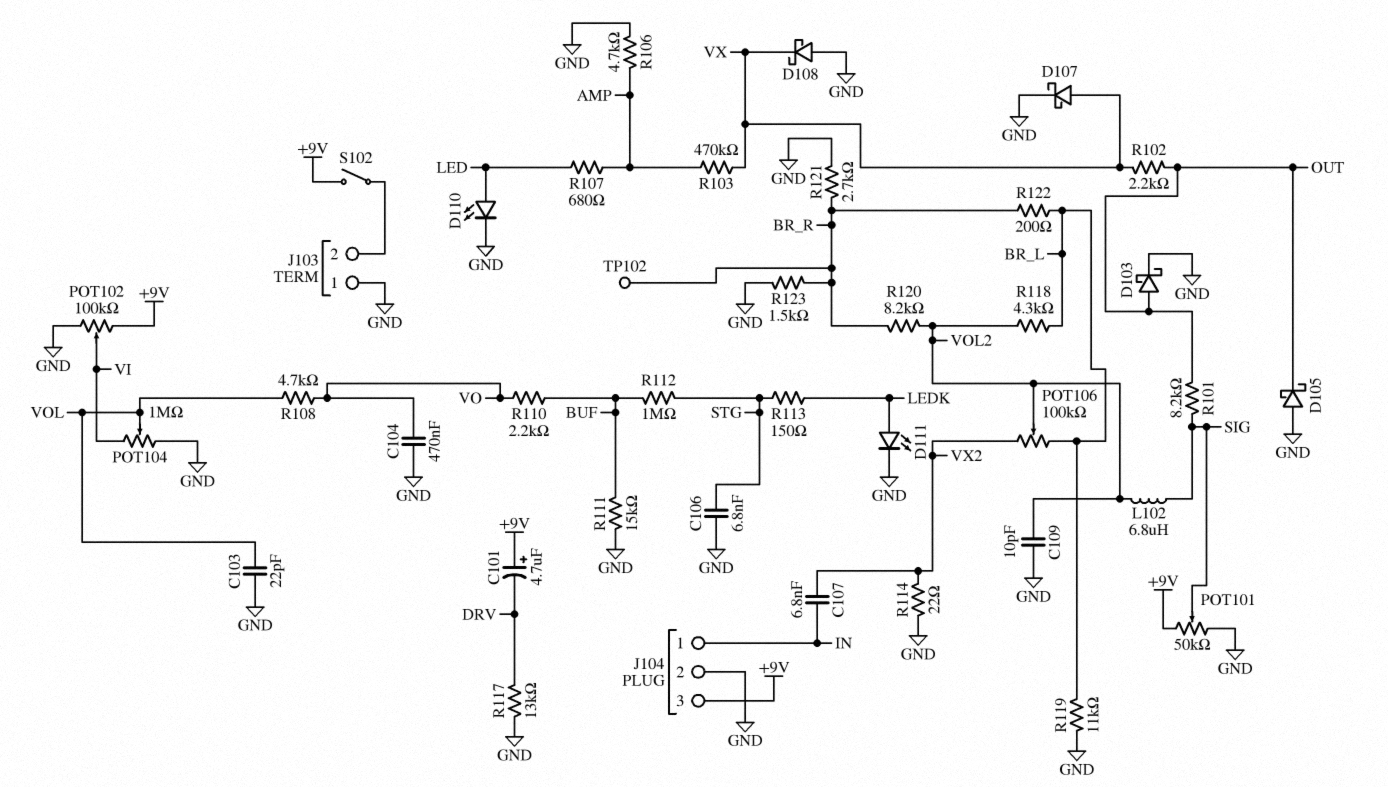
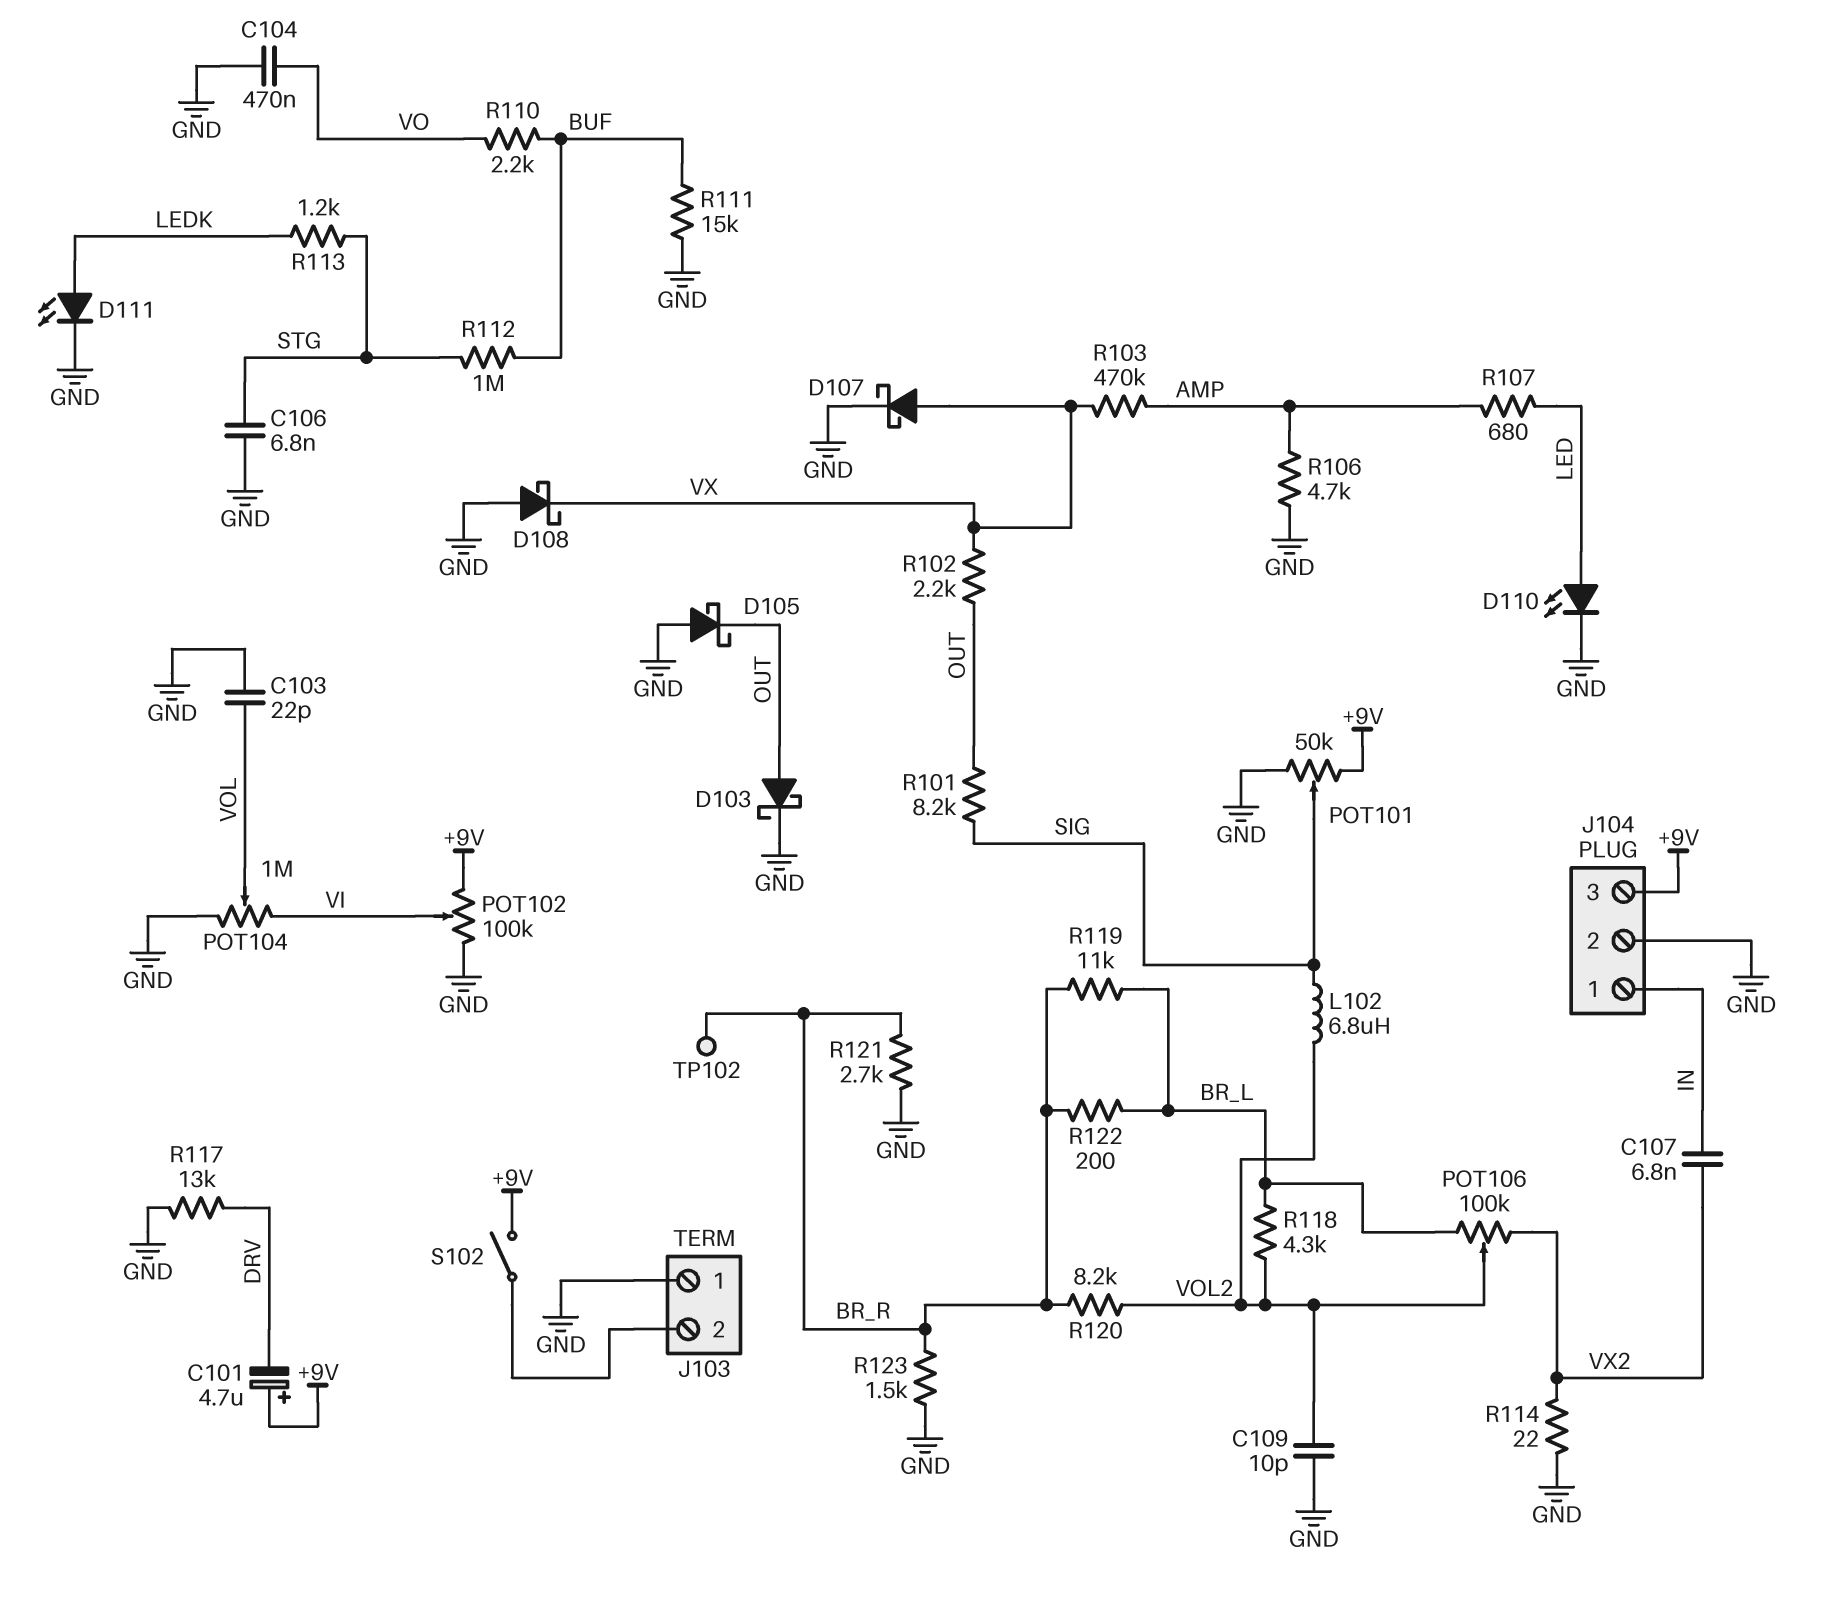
R108: 4.7k (VO, VOL) -> none
R113: 150 (LEDK, STG) -> 1.2k (LEDK, STG)
R119: 11k (BR_L, GND) -> 11k (BR_L, BR_R)

